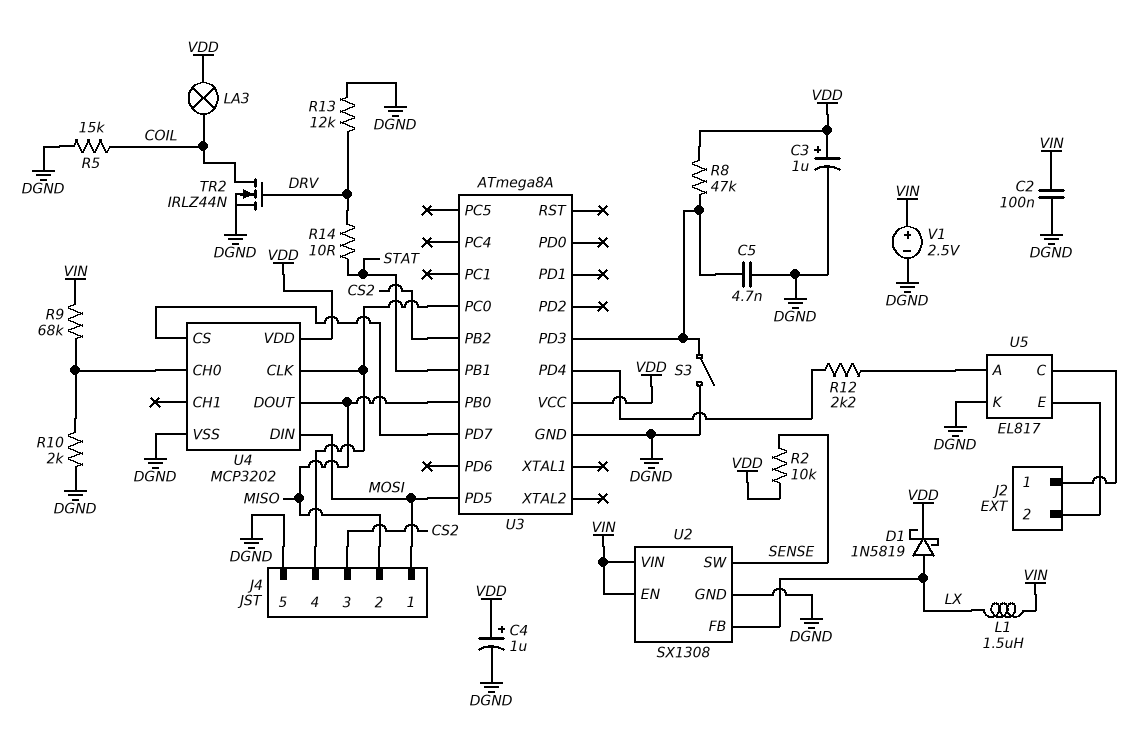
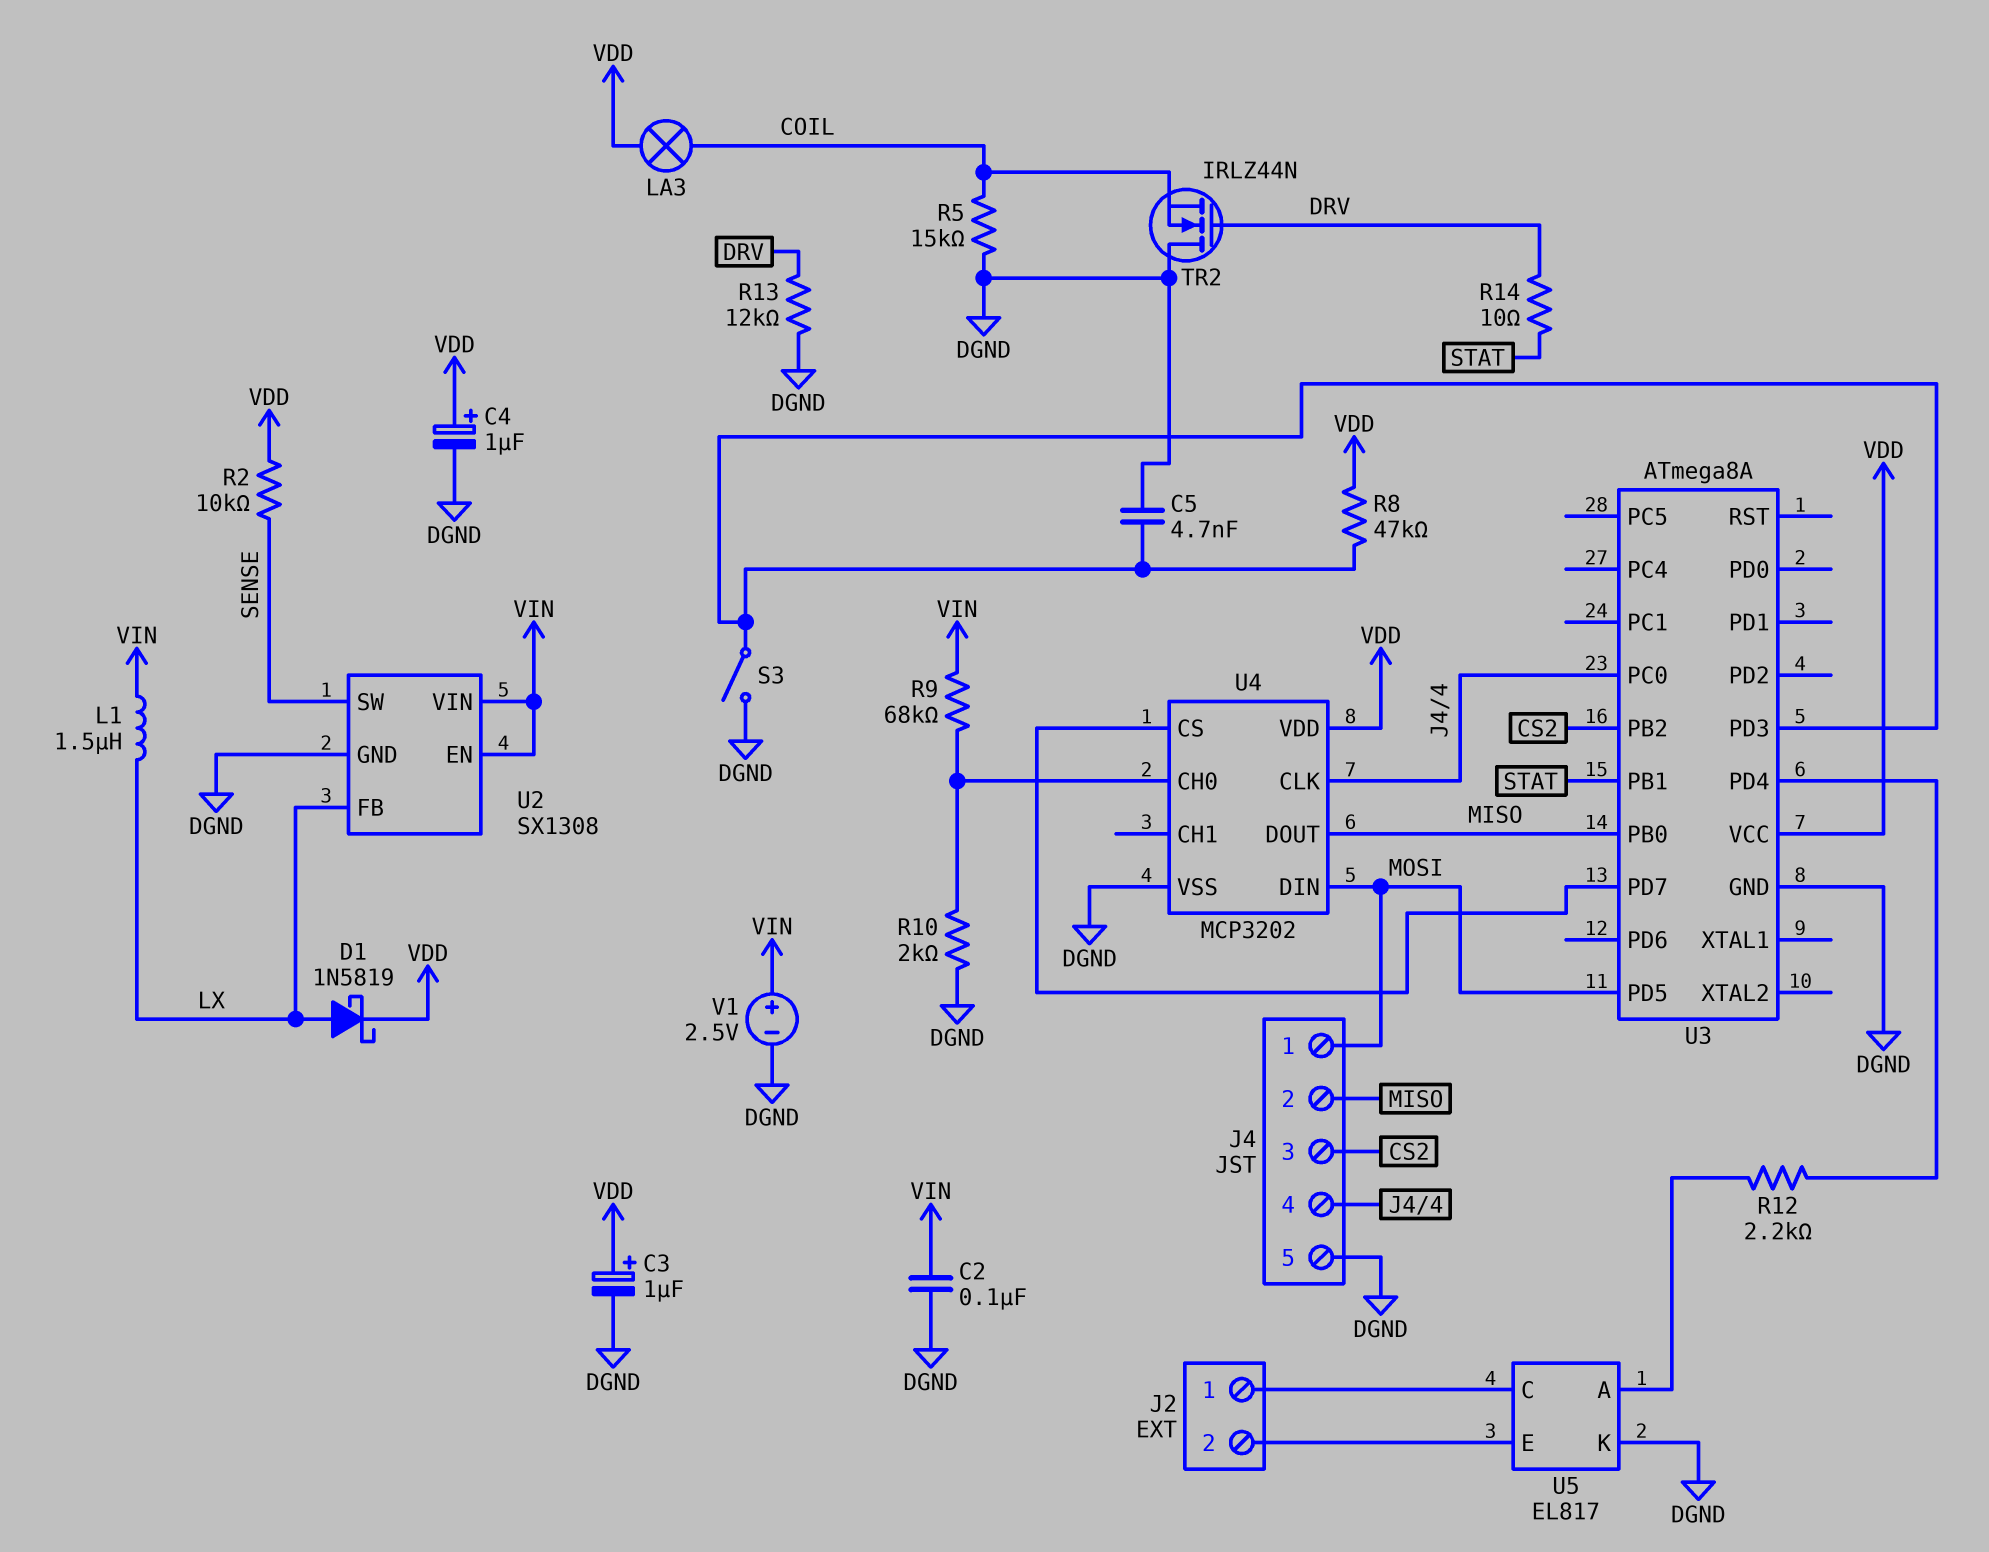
TR2: NMOS IRLZ44N (G DRV, D COIL, S DGND) -> NMOS IRLZ44N (G DRV, D DGND, S COIL)

